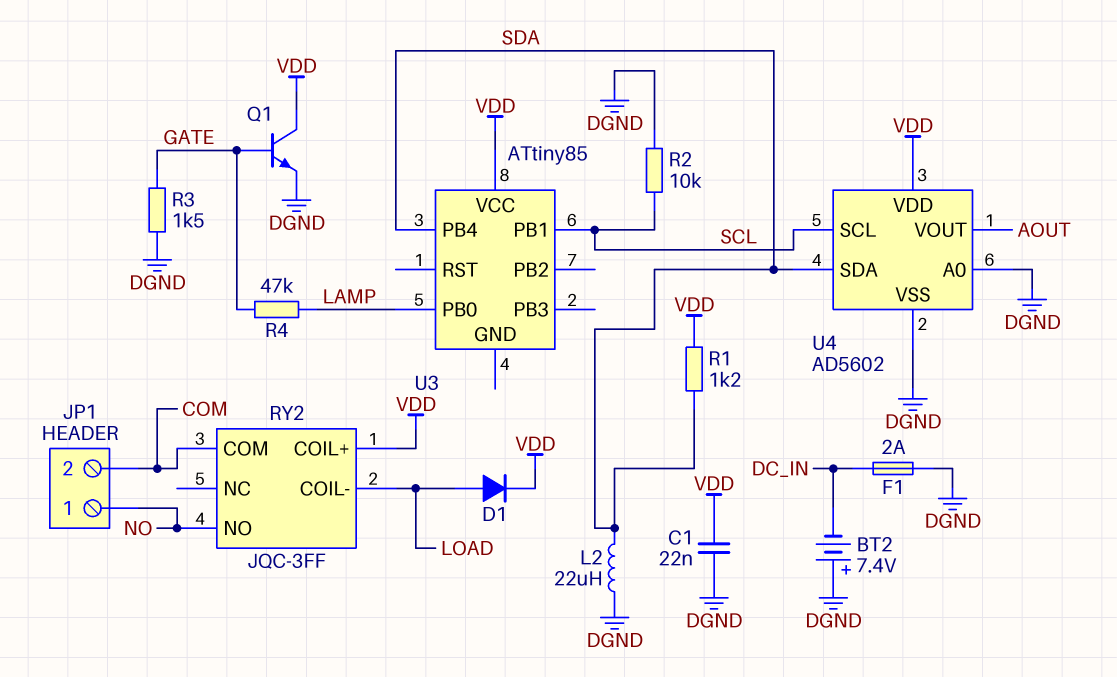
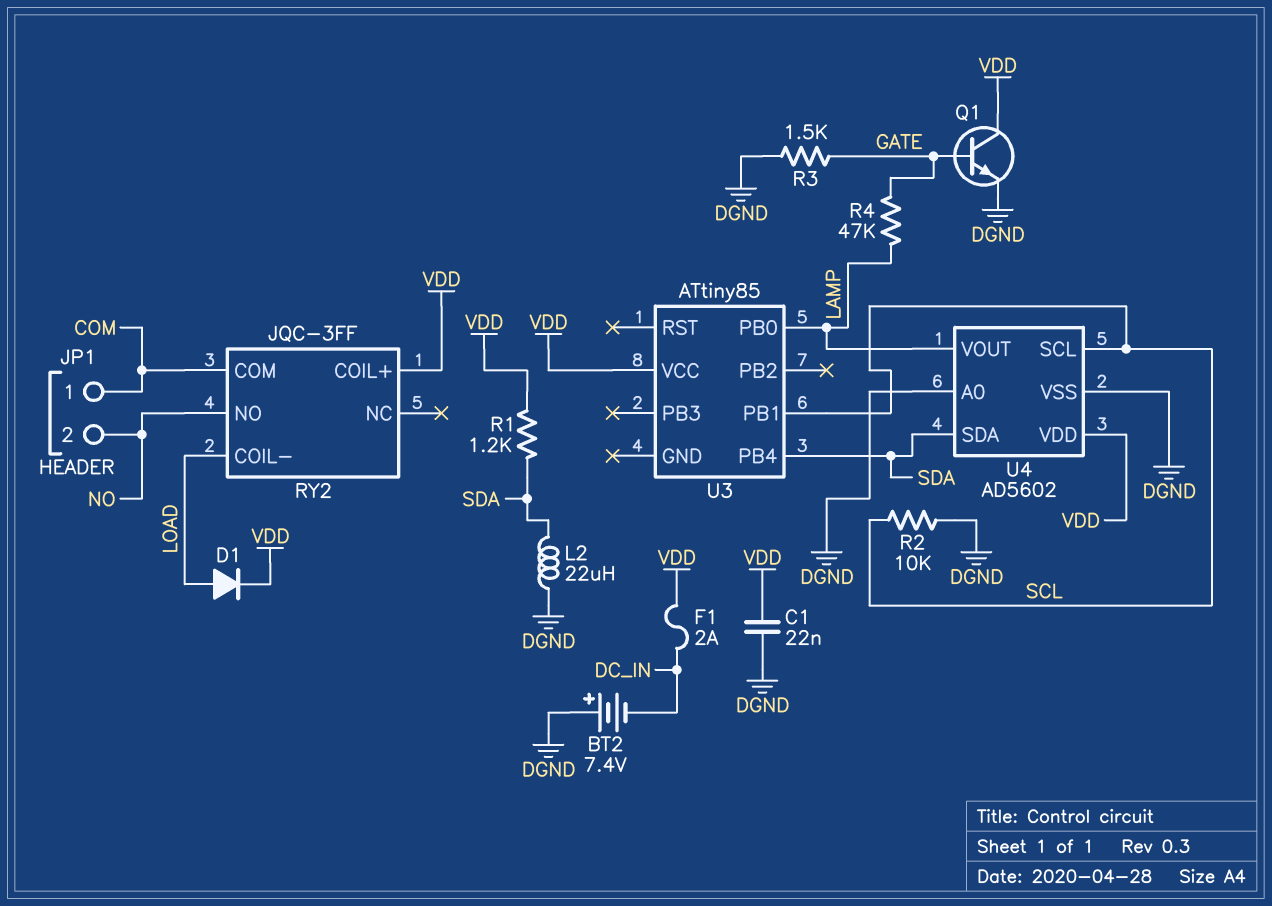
F1: 2A (DC_IN, DGND) -> 2A (DC_IN, VDD)
JP1 pin 1: NO -> COM
JP1 pin 2: COM -> NO
U4 pin VOUT: AOUT -> LAMP

